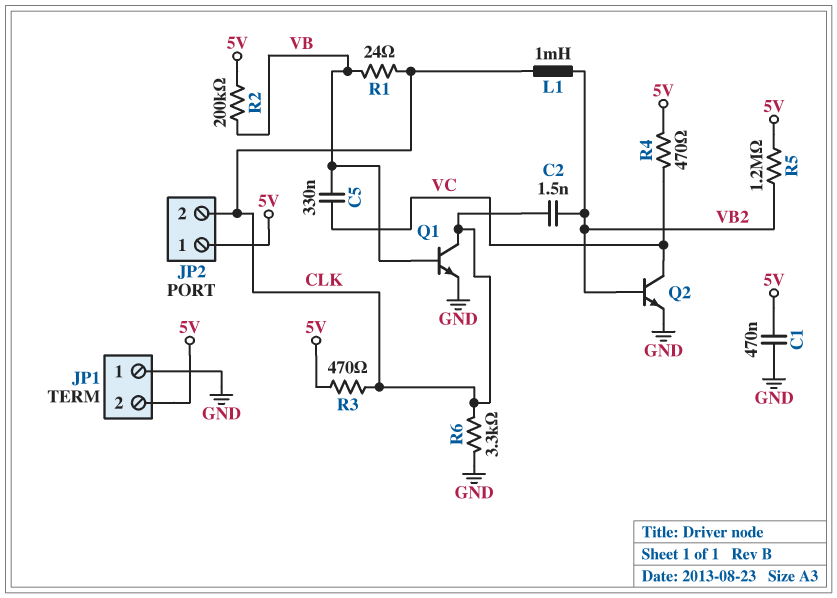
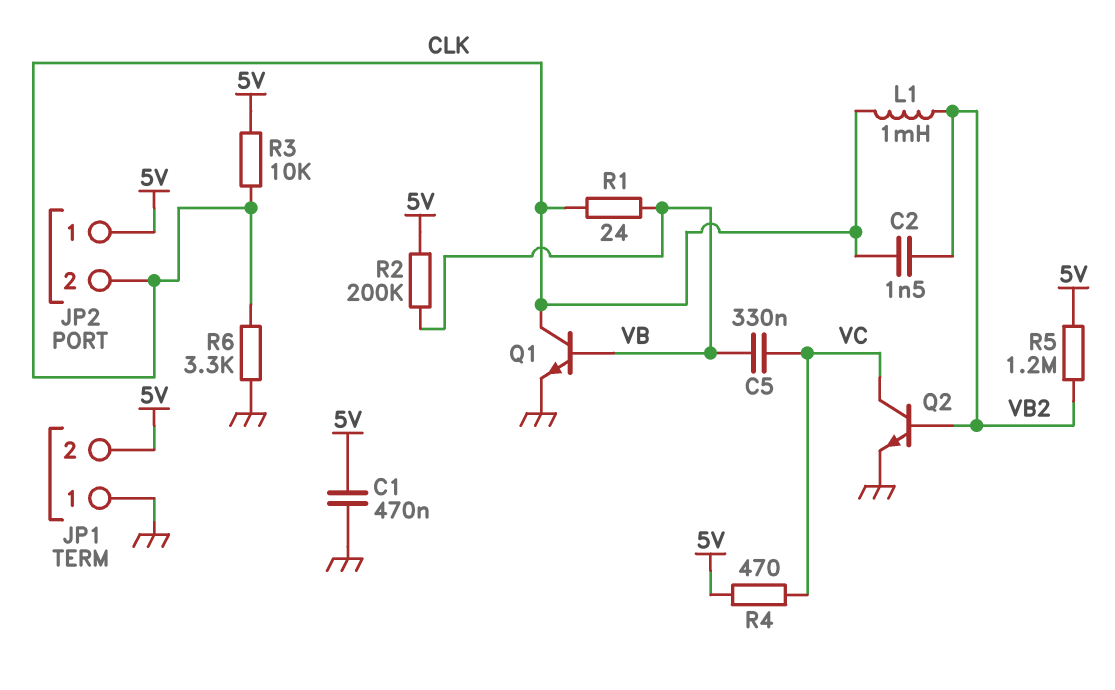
R3: 470 (5V, CLK) -> 10k (5V, CLK)

